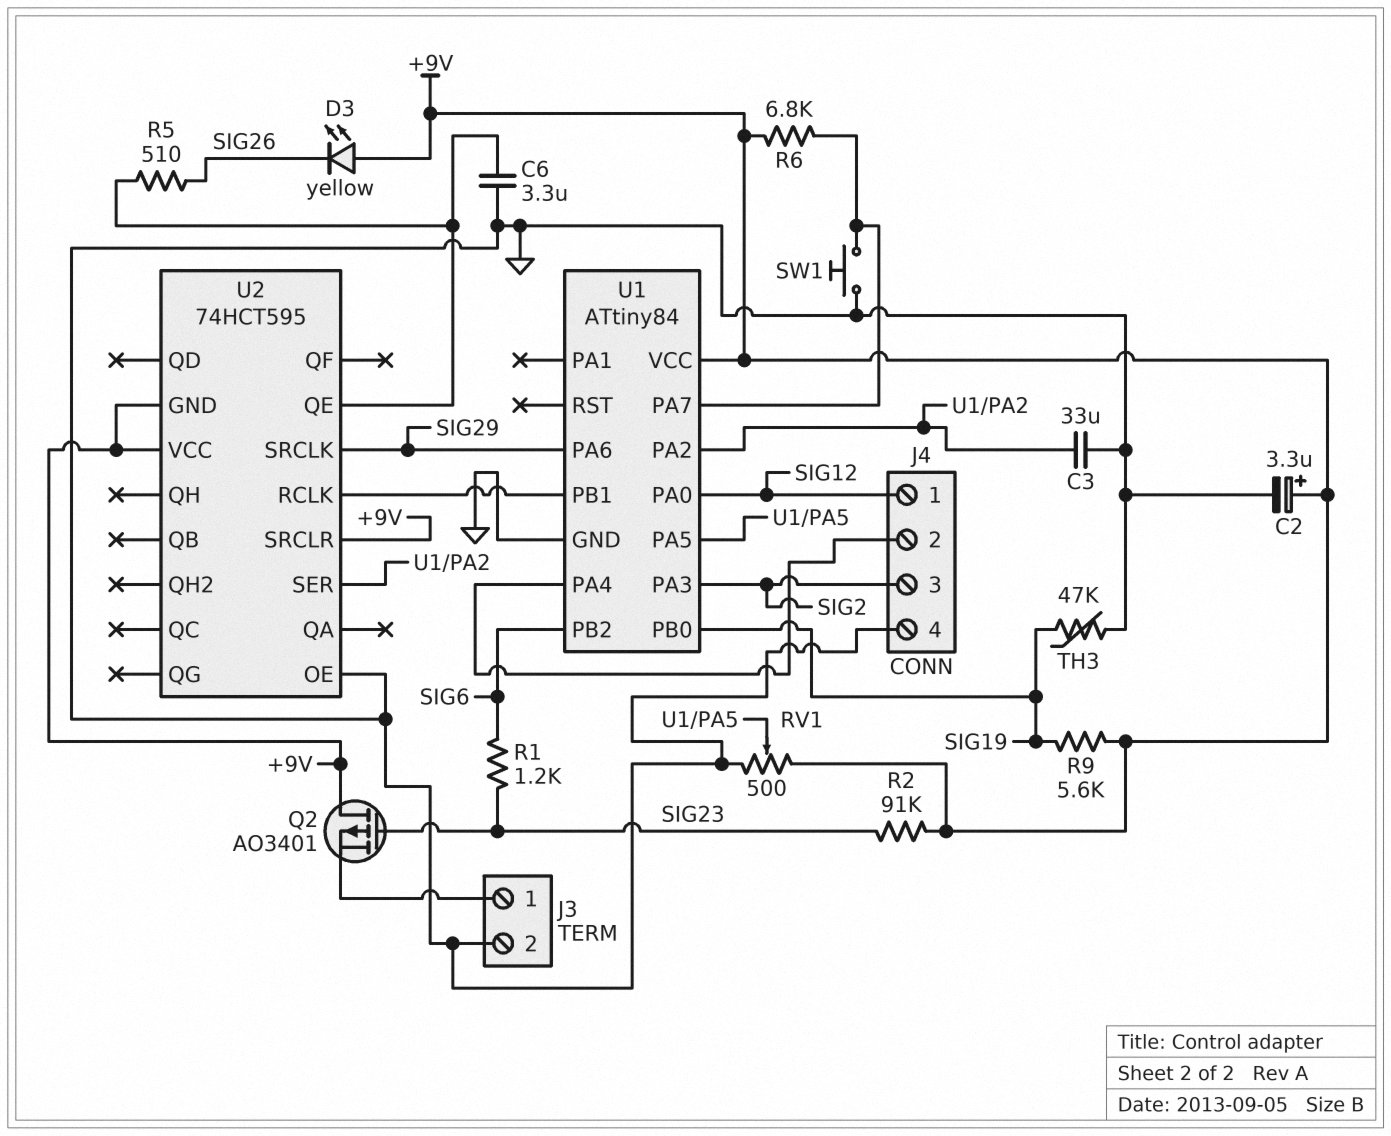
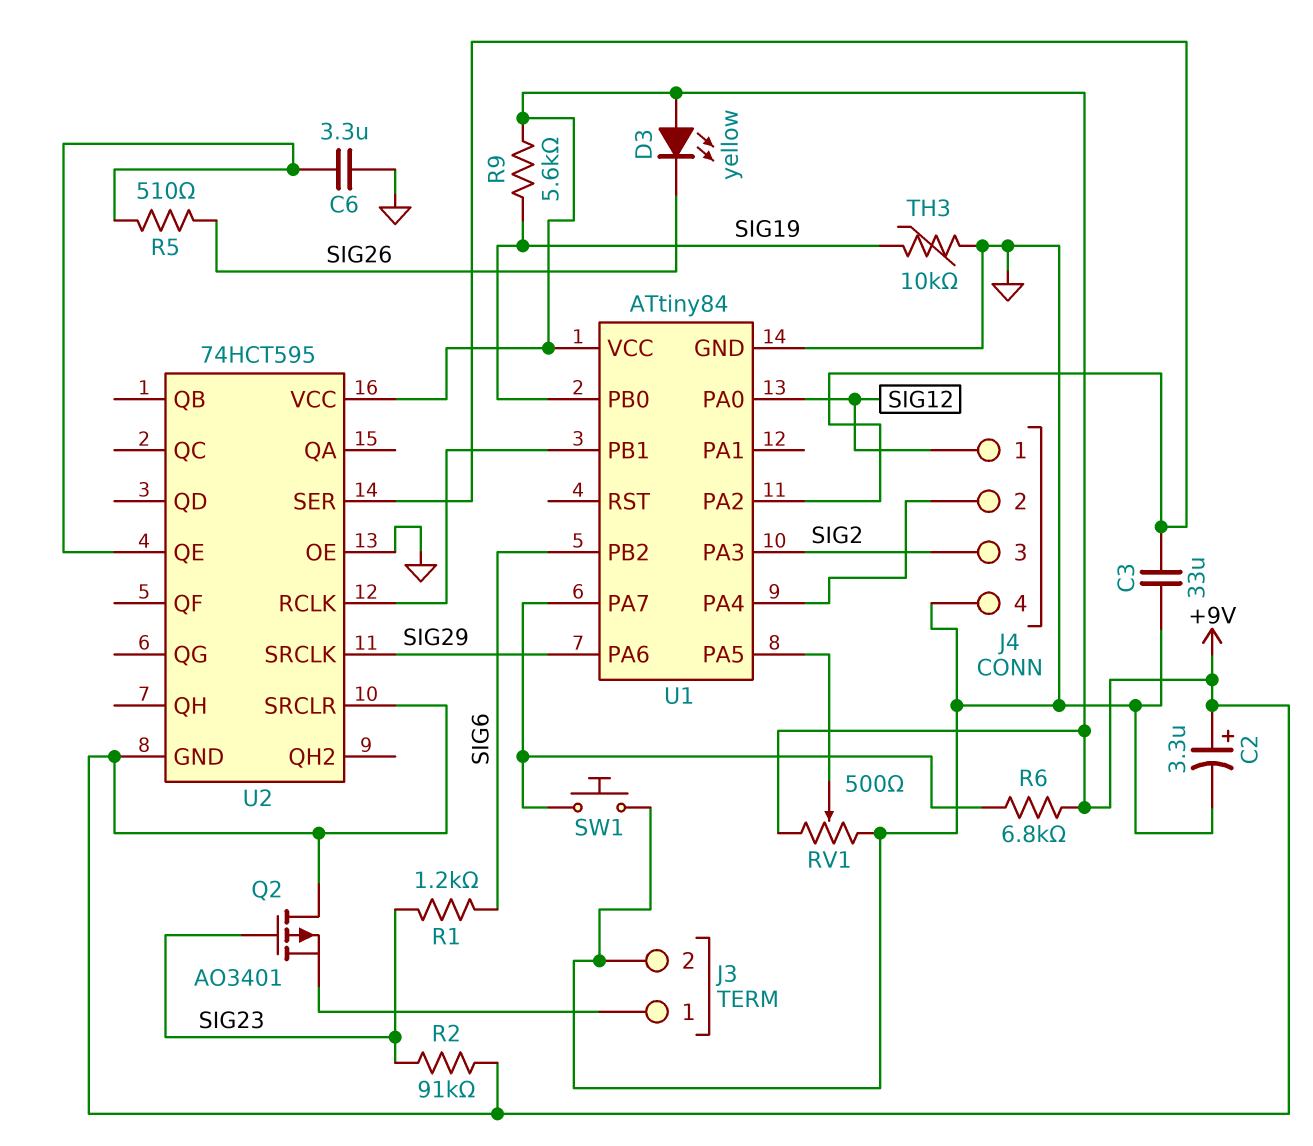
TH3: 47k (GND, SIG19) -> 10k (GND, SIG19)

